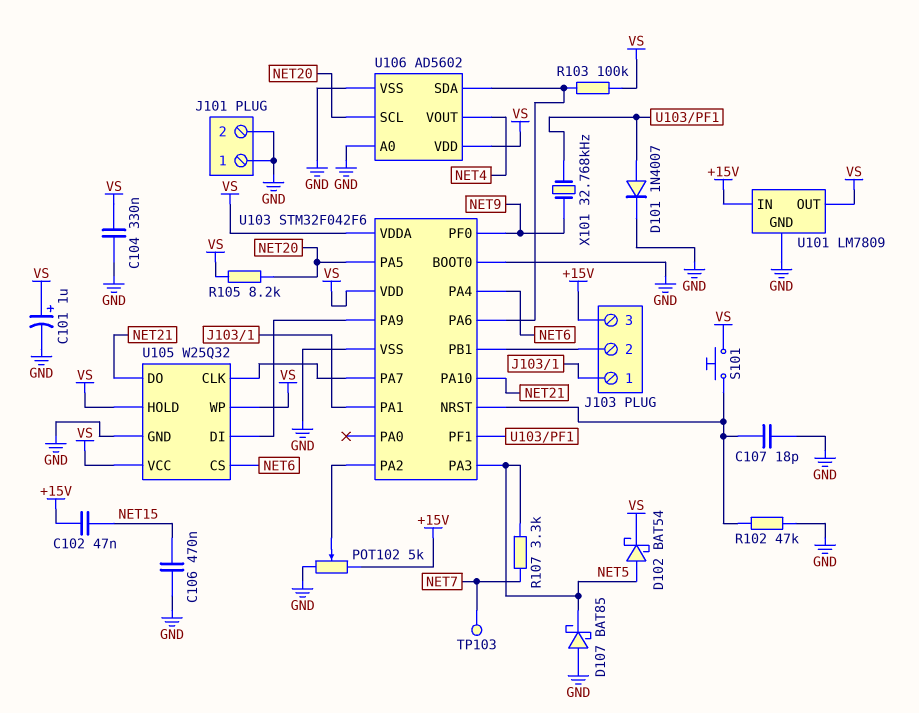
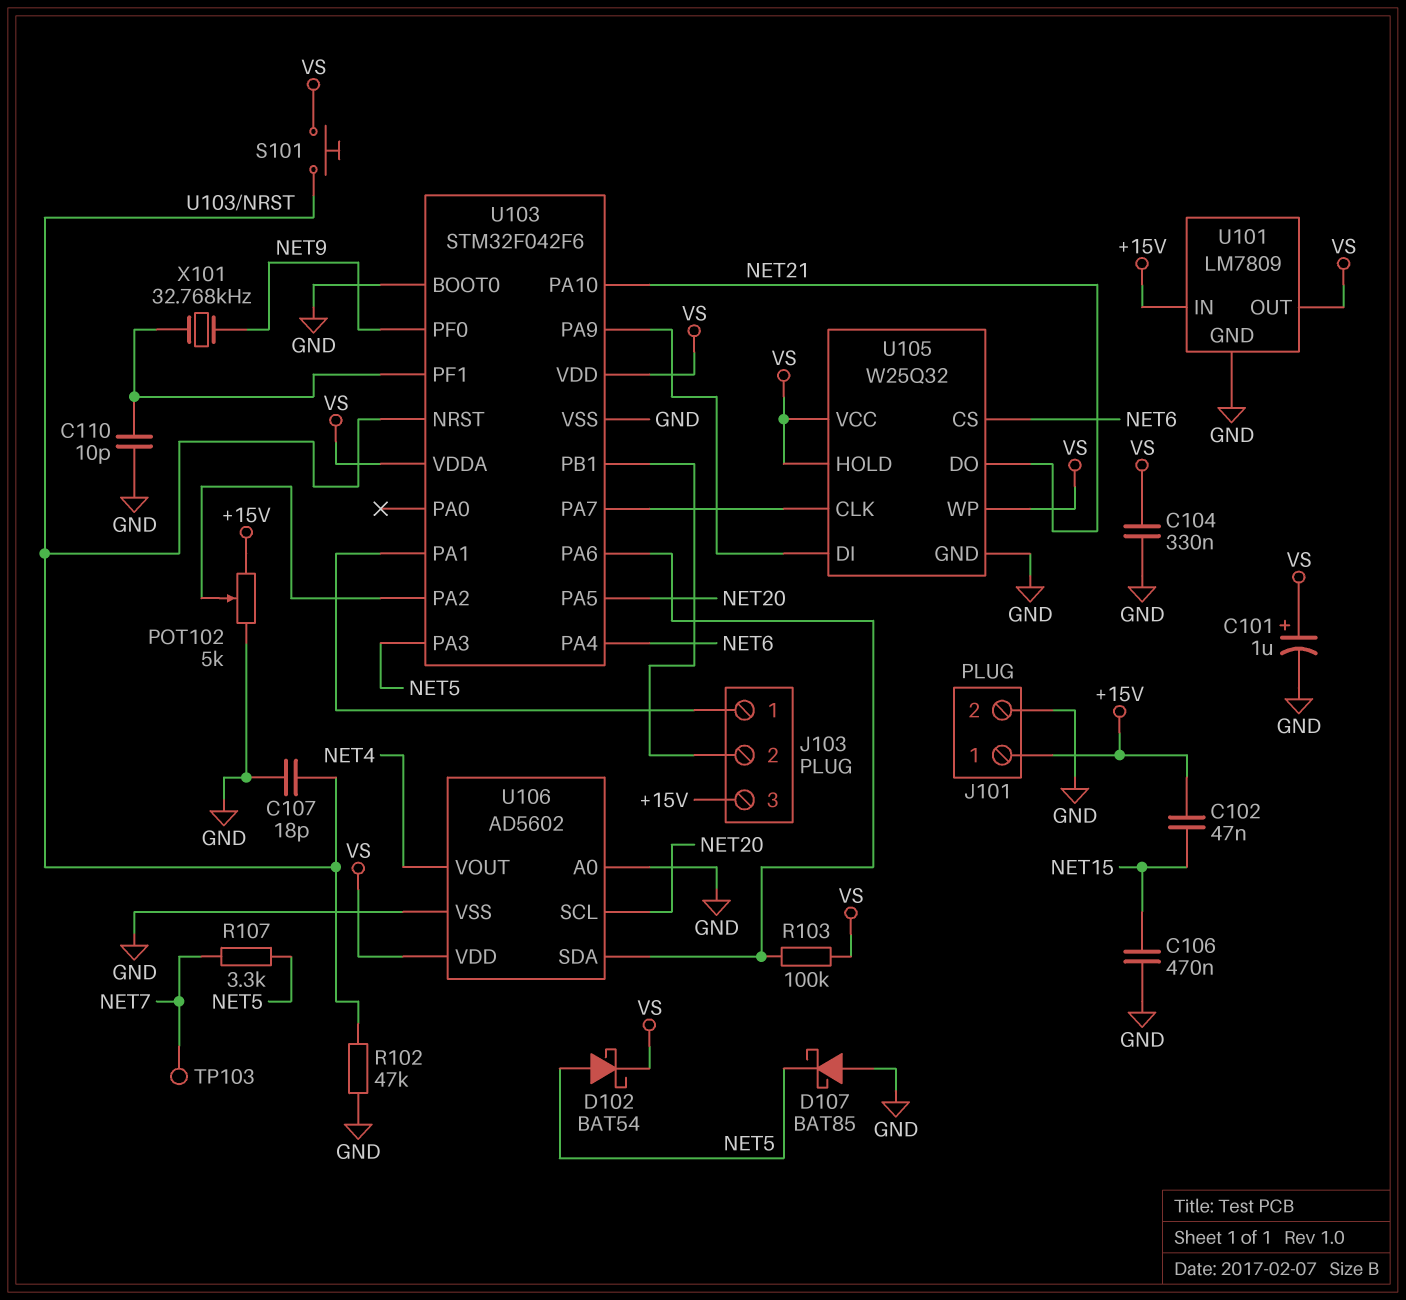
C110: none -> 10pF (GND, U103/PF1)
D101: diode 1N4007 (A U103/PF1, K GND) -> none
J101 pin 1: GND -> +15V
R105: 8.2k (NET20, VS) -> none

